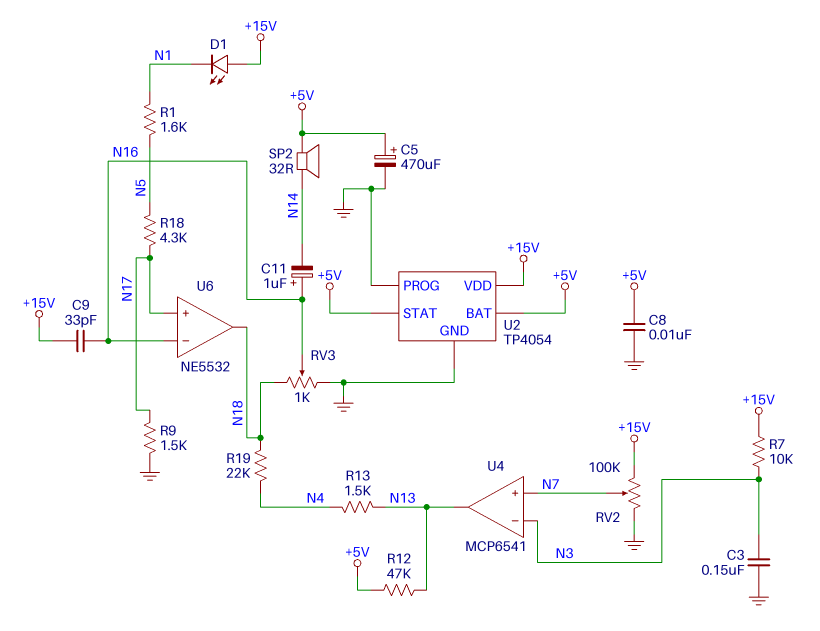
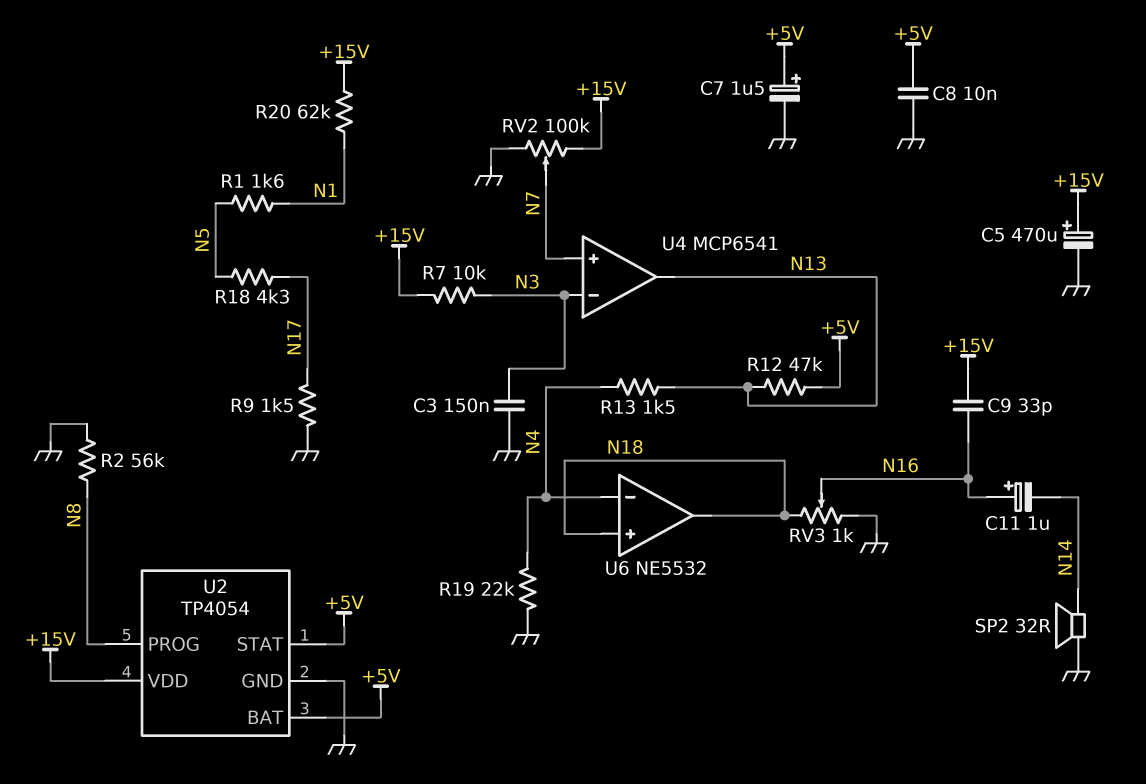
C5: 470uF (plus +5V, minus GND) -> 470uF (plus +15V, minus GND)
C7: none -> 1.5uF (plus +5V, minus GND)
D1: LED (A +15V, K N1) -> none
R2: none -> 56k (GND, N8)
R19: 22k (N4, N18) -> 22k (GND, N4)
R20: none -> 62k (+15V, N1)
SP2: speaker 32R (+5V, N14) -> speaker 32R (GND, N14)
U2 pin PROG: GND -> N8
U6 pin in+: N17 -> N18
U6 pin in-: N16 -> N4

